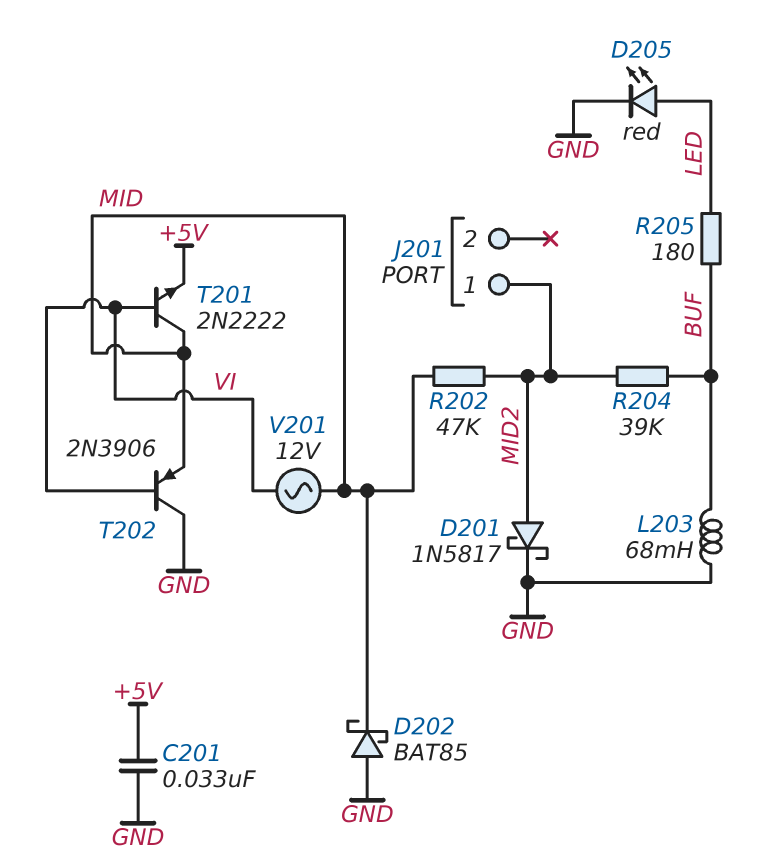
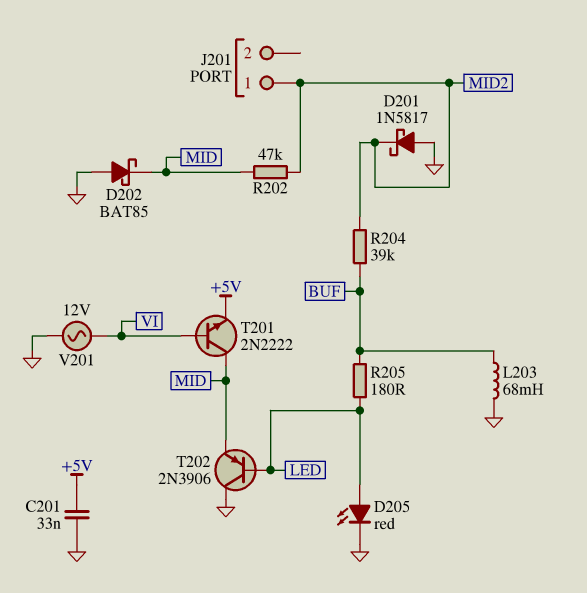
D201: schottky 1N5817 (A MID2, K GND) -> schottky 1N5817 (A GND, K MID2)
T202: PNP 2N3906 (B VI, C GND, E MID) -> PNP 2N3906 (B LED, C GND, E MID)
V201: AC 12V (MID, VI) -> AC 12V (GND, VI)

